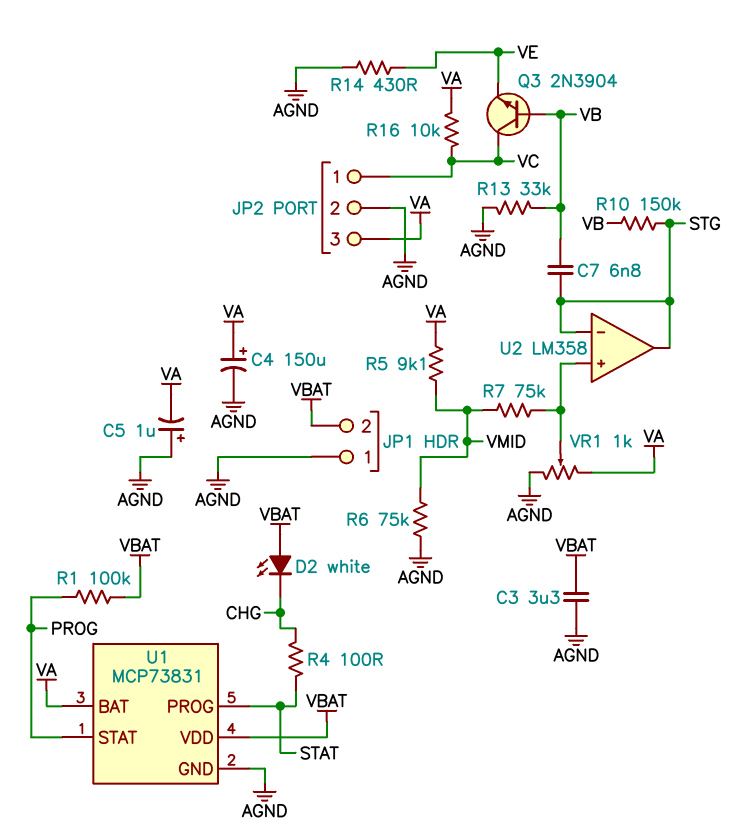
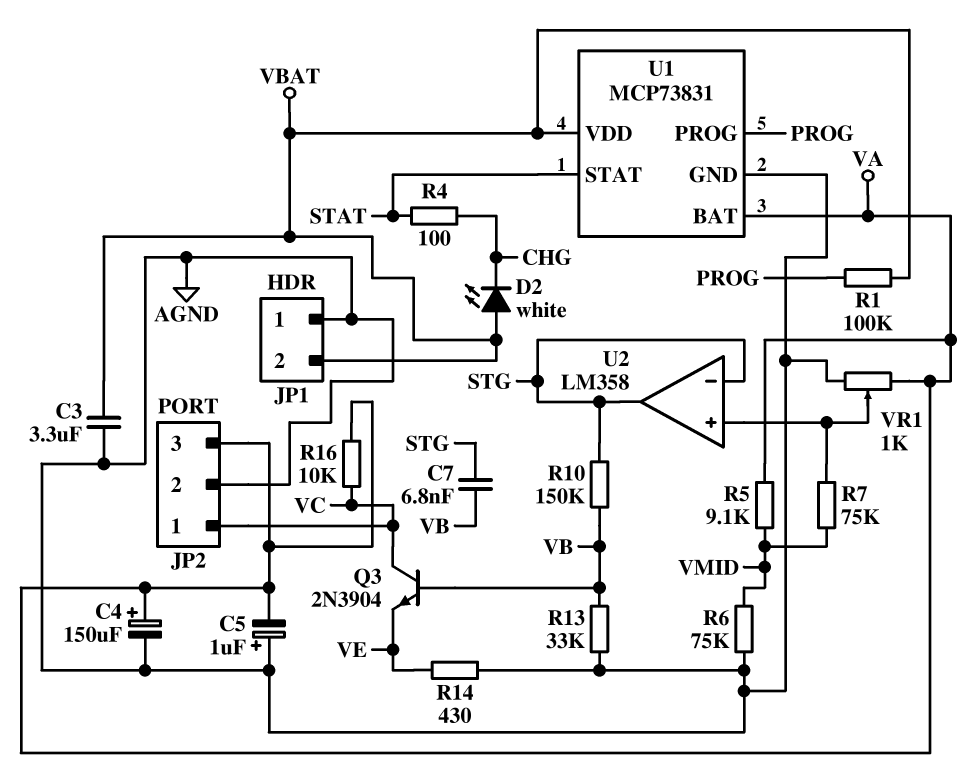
U1 pin PROG: STAT -> PROG
U1 pin STAT: PROG -> STAT

